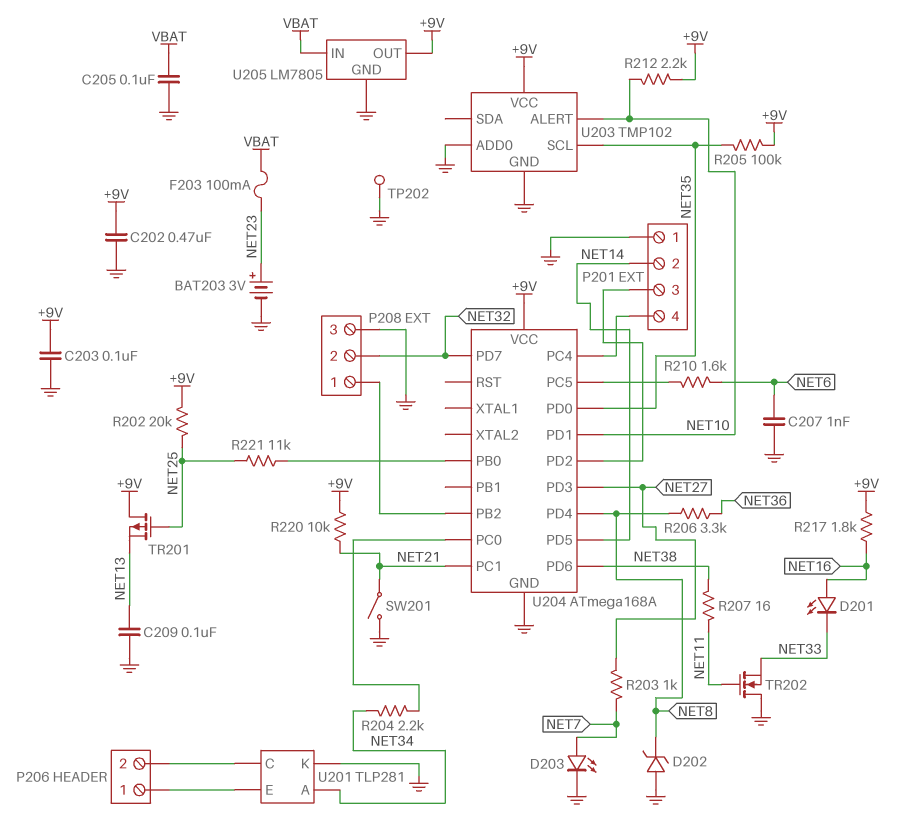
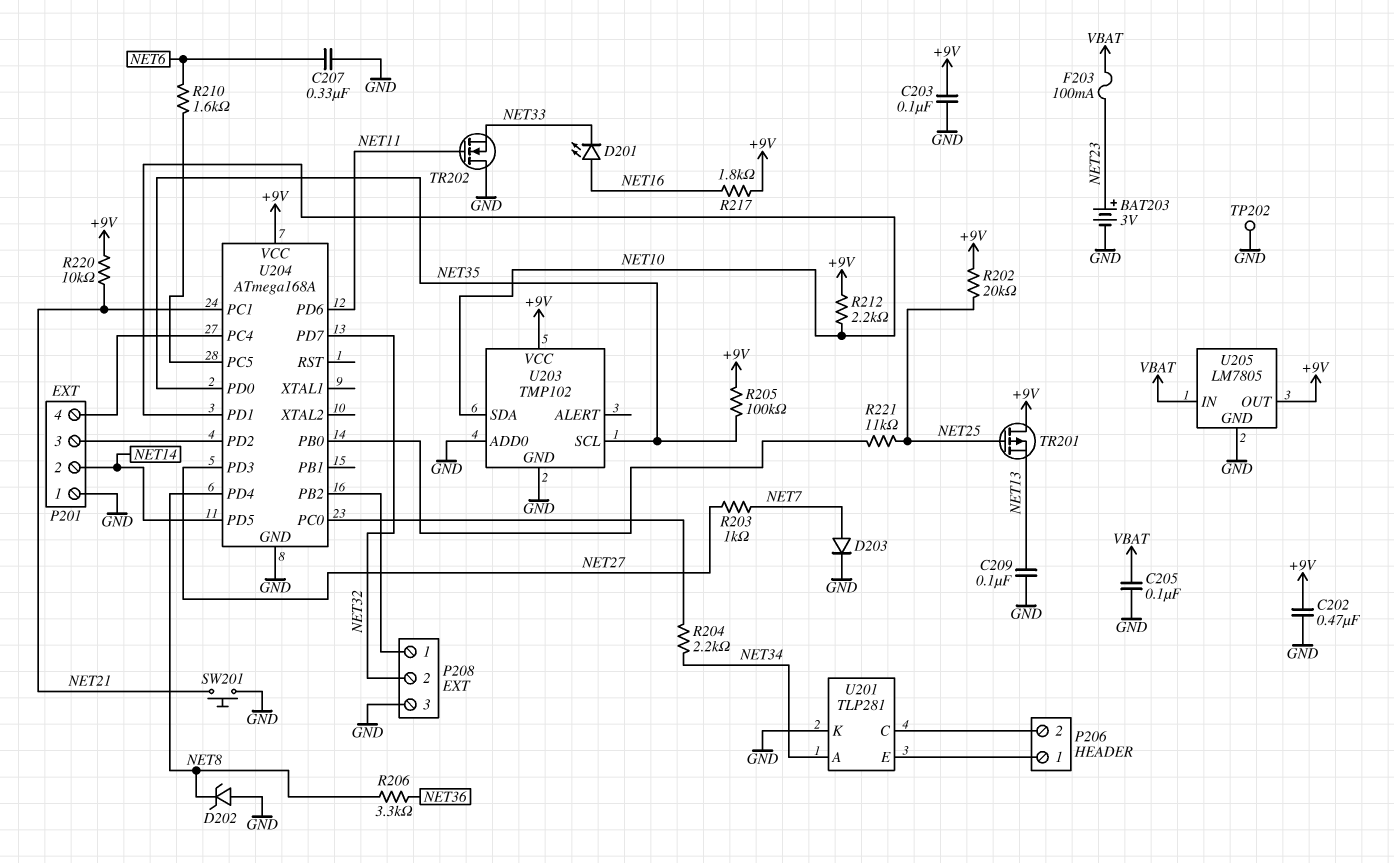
C207: 1nF (GND, NET6) -> 330nF (GND, NET6)
D203: LED (A NET7, K GND) -> diode (A NET7, K GND)
R207: 16 (NET11, NET38) -> none
SW201: switch (GND, NET21) -> button (GND, NET21)
U203 pin ALERT: NET10 -> none
U203 pin SDA: none -> NET10
U204 pin PD6: NET38 -> NET11

